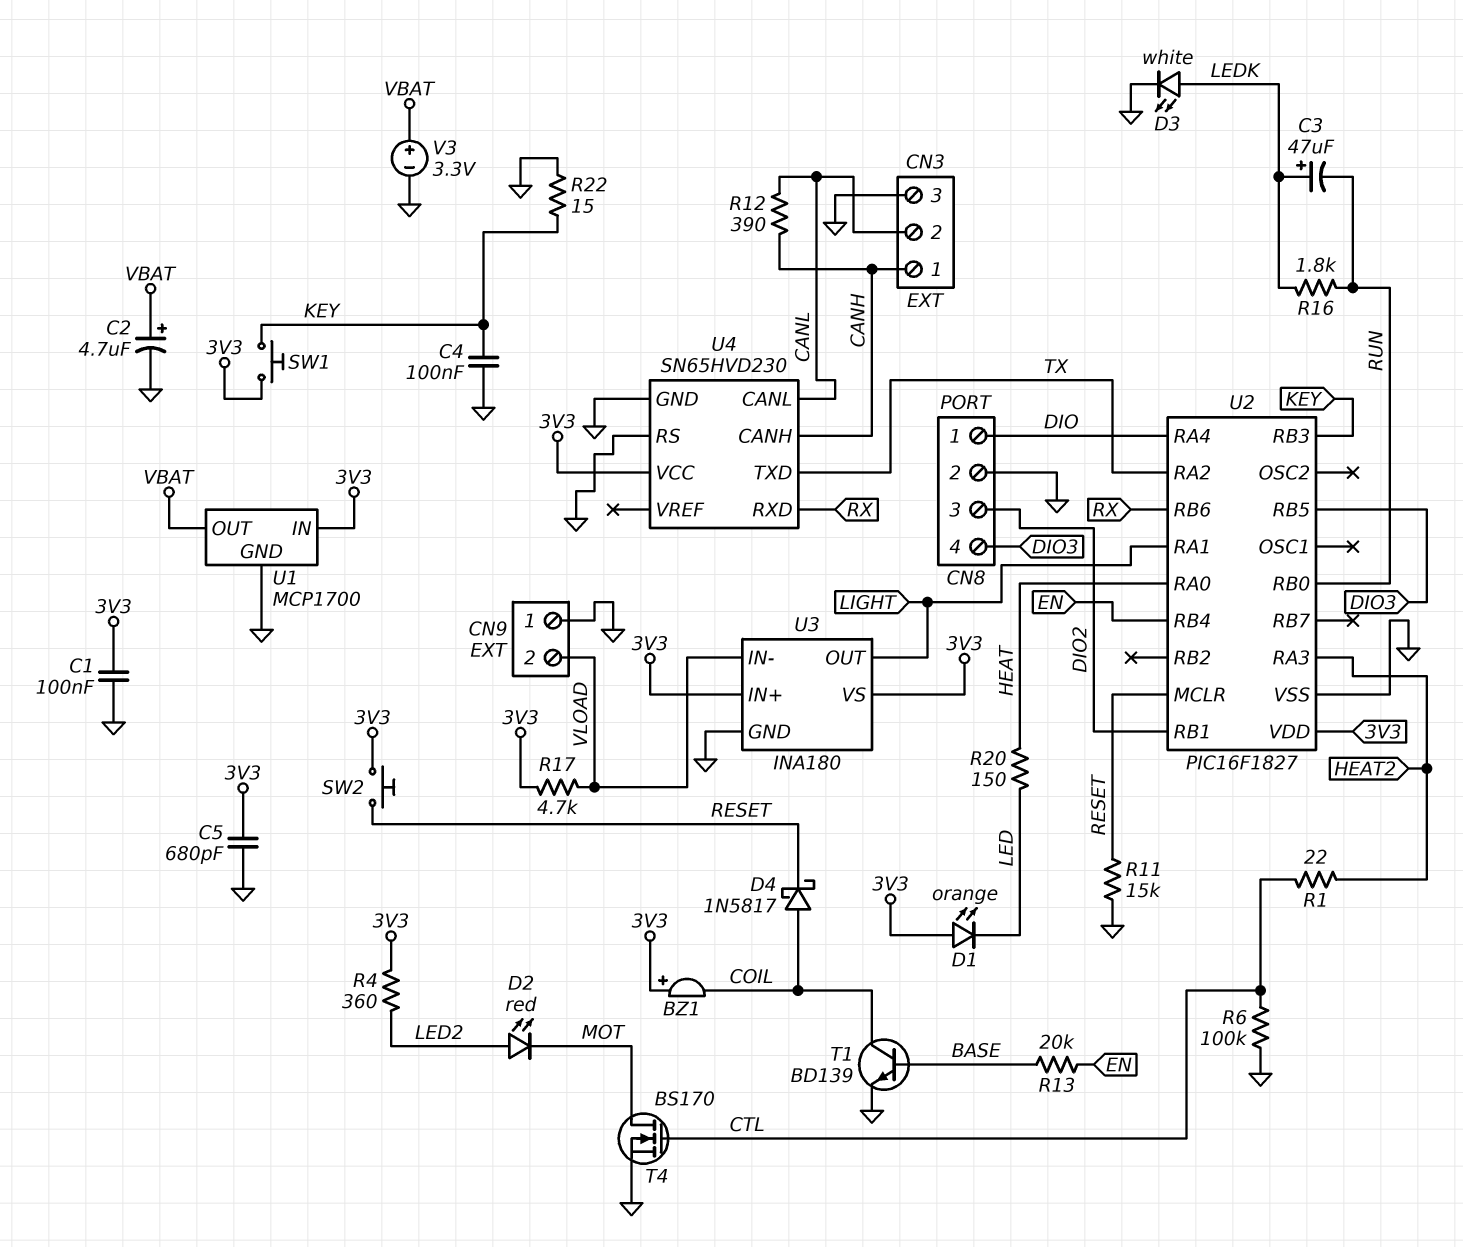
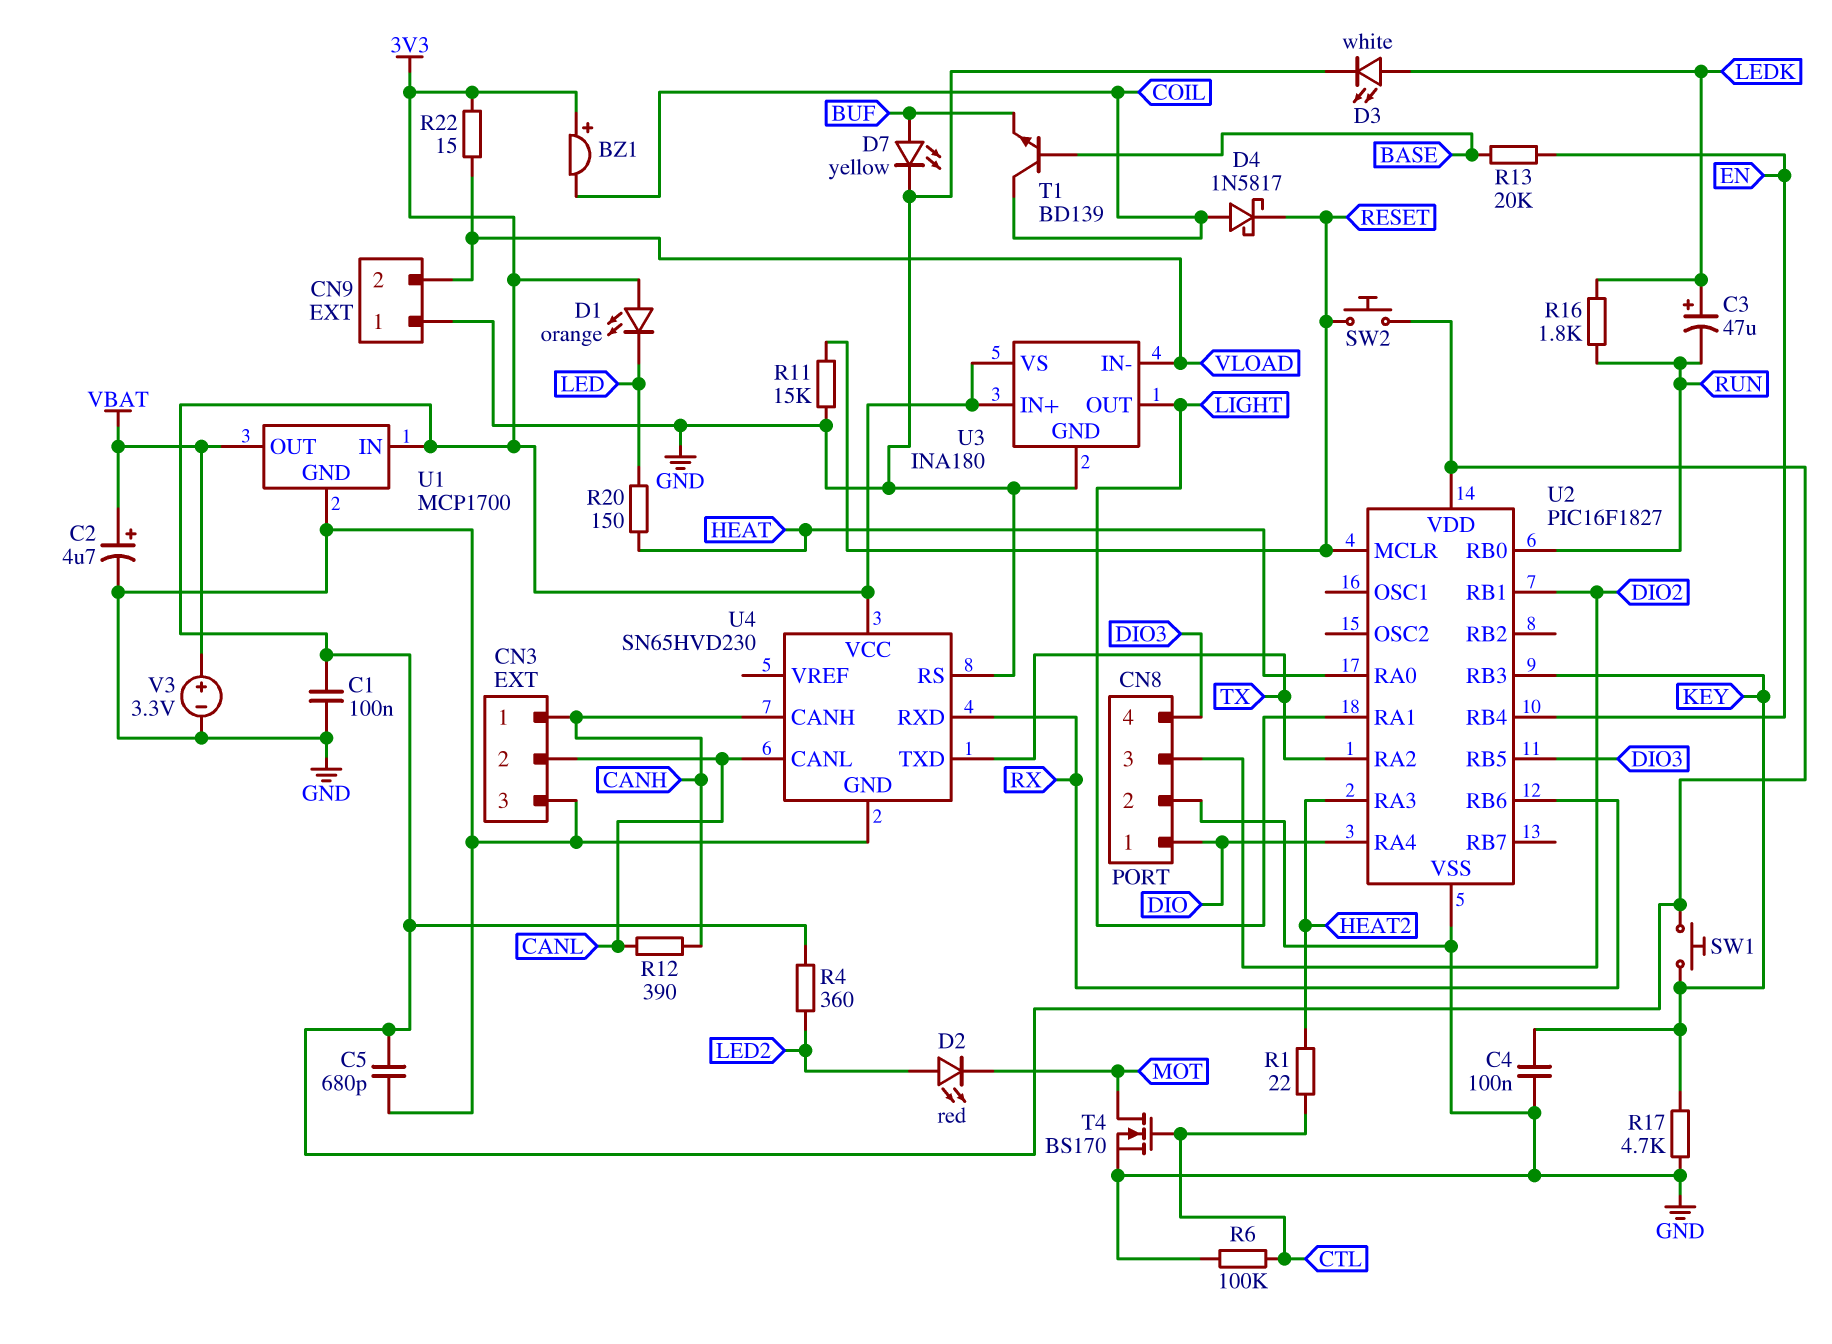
D7: none -> LED yellow (A BUF, K GND)
R17: 4.7k (3V3, VLOAD) -> 4.7k (GND, KEY)
R22: 15 (GND, KEY) -> 15 (3V3, VLOAD)
T1: NPN BD139 (B BASE, C COIL, E GND) -> NPN BD139 (B BASE, C COIL, E BUF)

